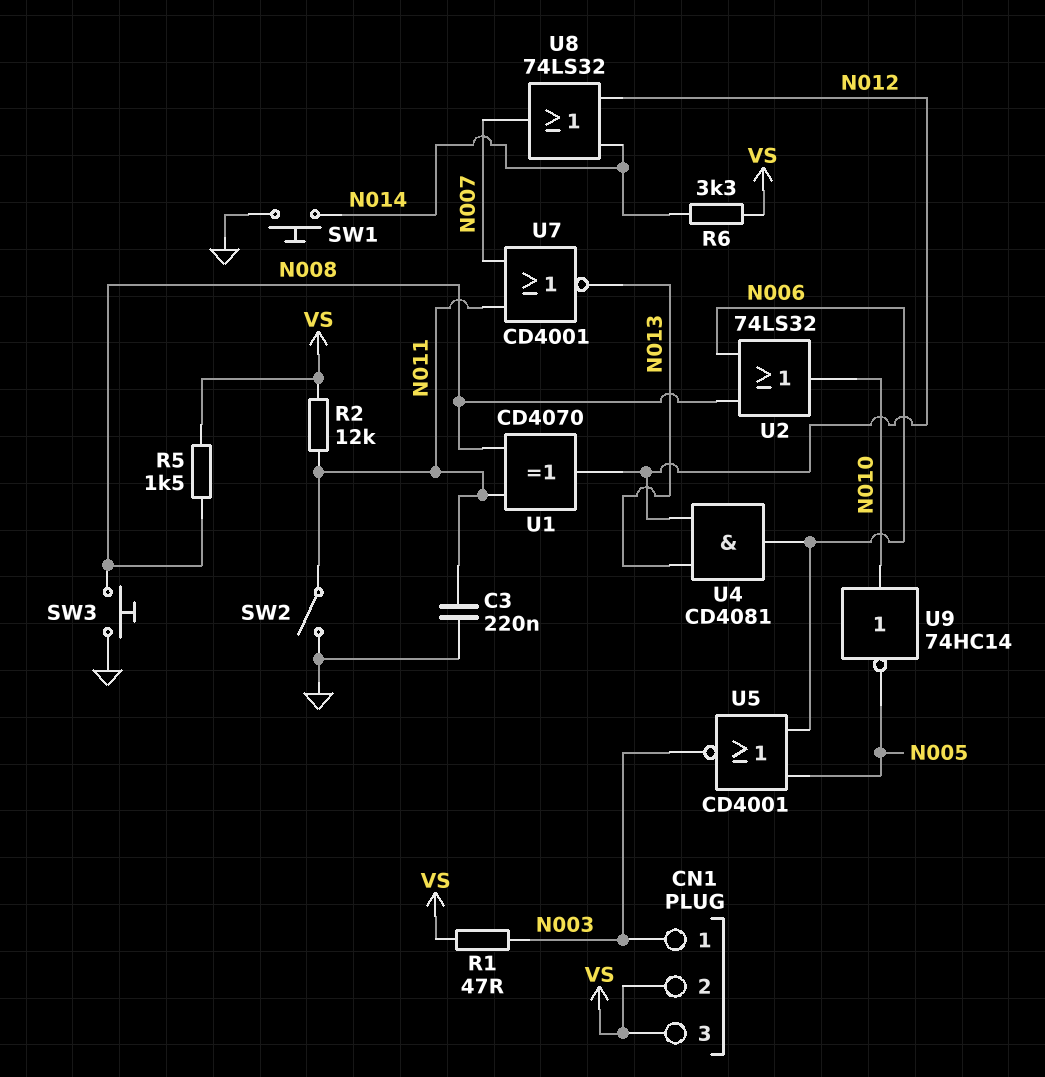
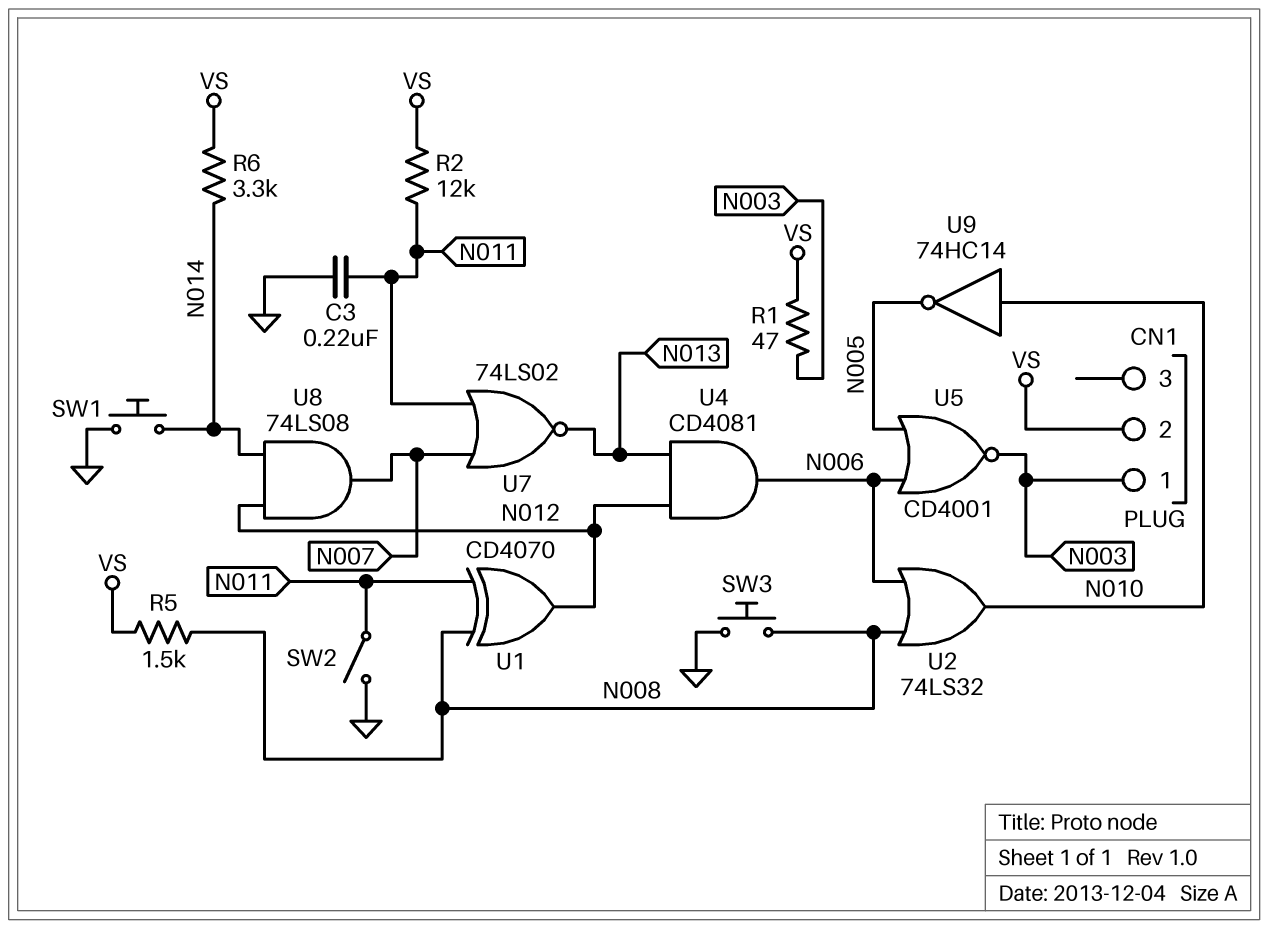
CN1 pin 3: VS -> none
U7: NOR CD4001 (in N007, in N011, out N013) -> NOR 74LS02 (in N007, in N011, out N013)
U8: OR 74LS32 (in N012, in N014, out N007) -> AND 74LS08 (in N012, in N014, out N007)

